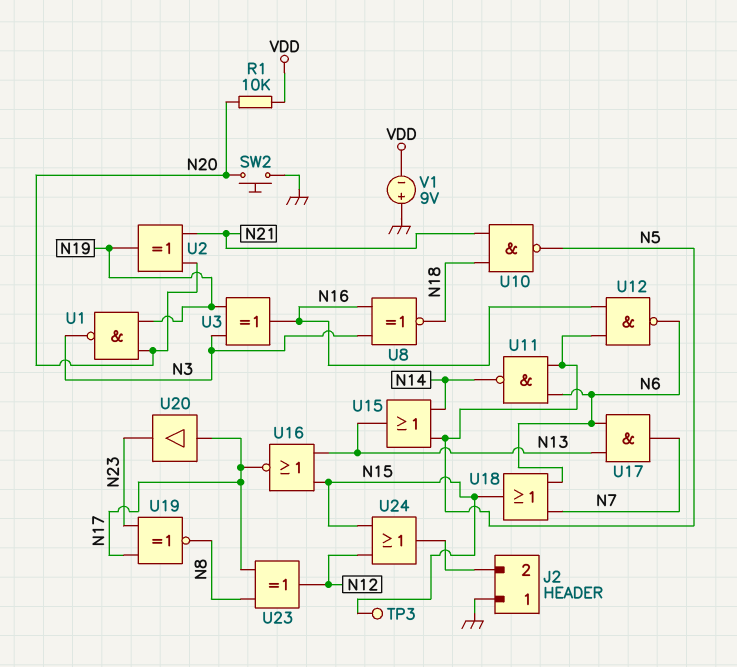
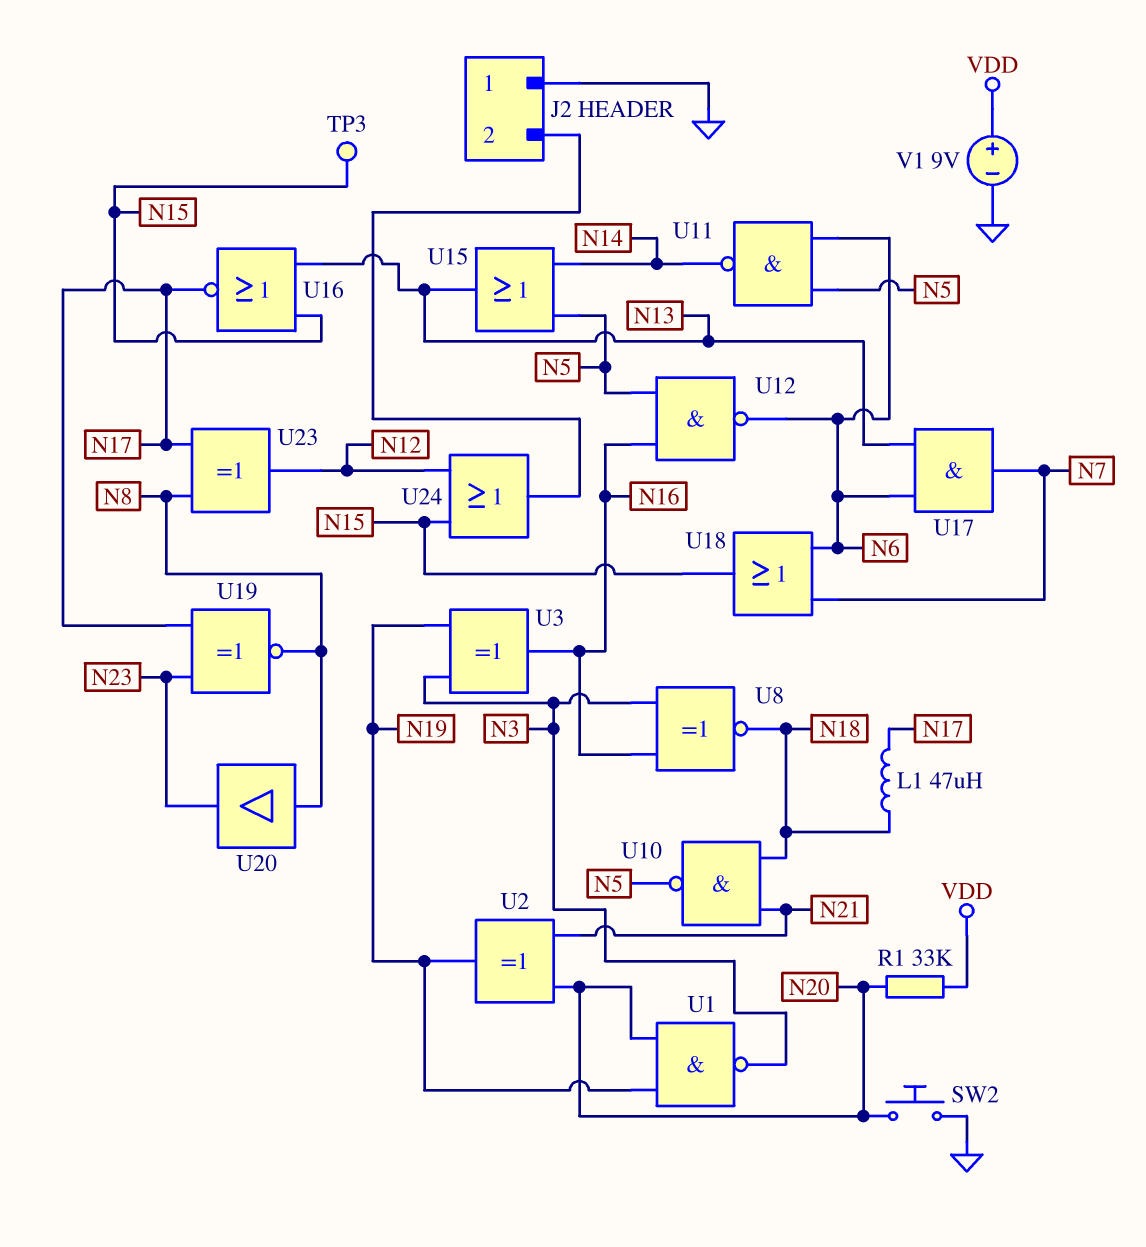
L1: none -> 47uH (N17, N18)
R1: 10k (N20, VDD) -> 33k (N20, VDD)
U20: buffer (in N17, out N23) -> buffer (in N8, out N23)
V1: 9V (plus GND, minus VDD) -> 9V (plus VDD, minus GND)

